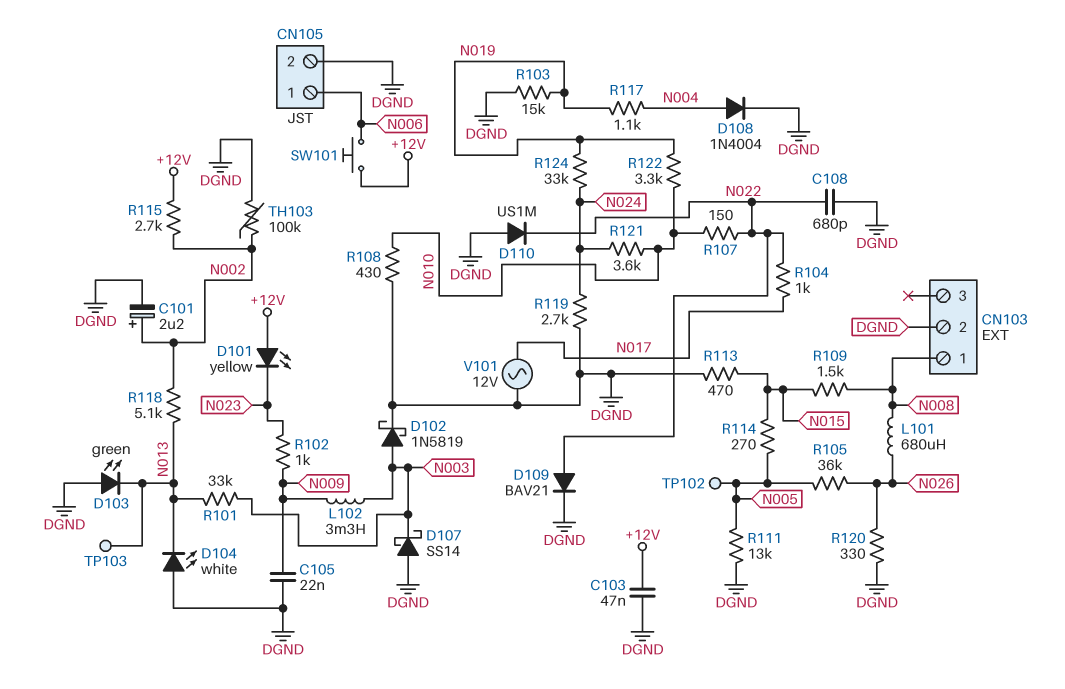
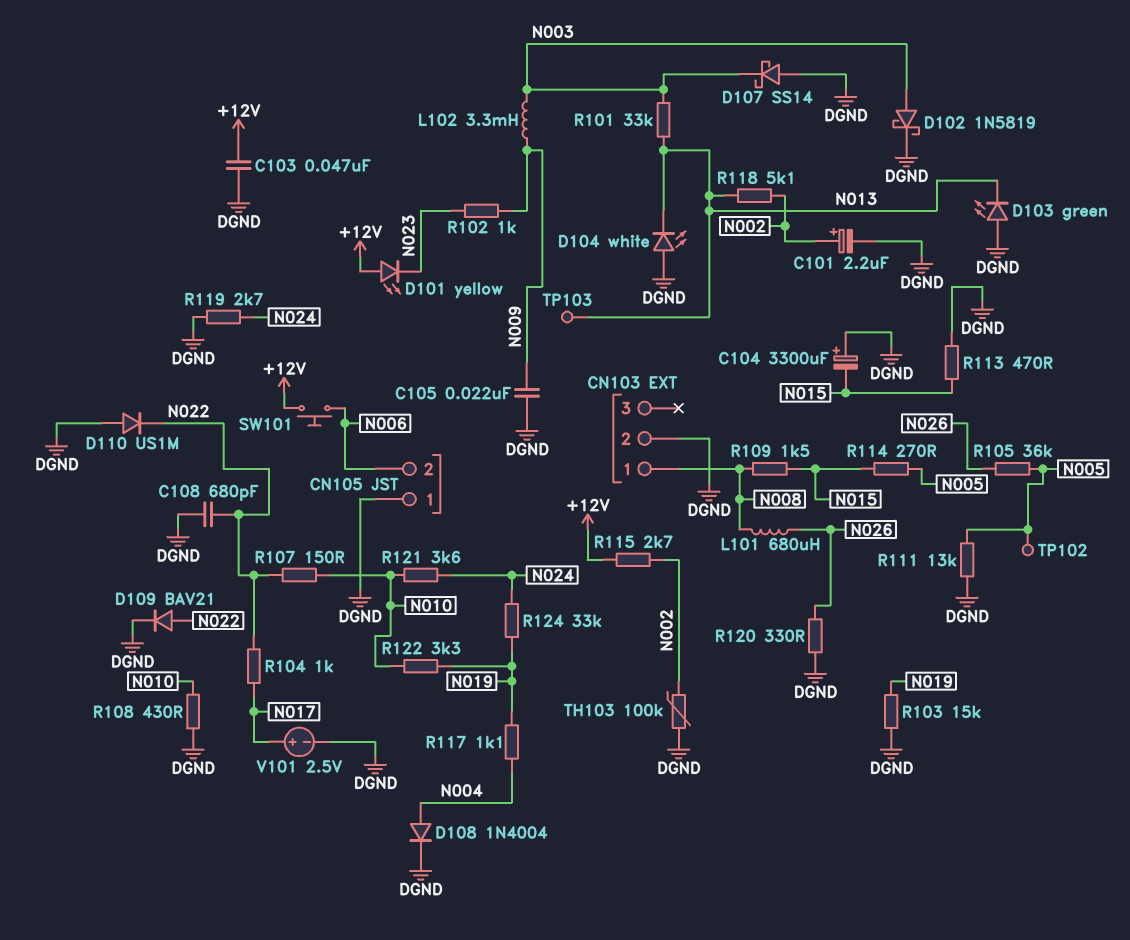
C104: none -> 3300uF (plus DGND, minus N015)
CN105 pin 1: N006 -> DGND
CN105 pin 2: DGND -> N006
V101: AC 12V (DGND, N017) -> 2.5V (plus N017, minus DGND)

